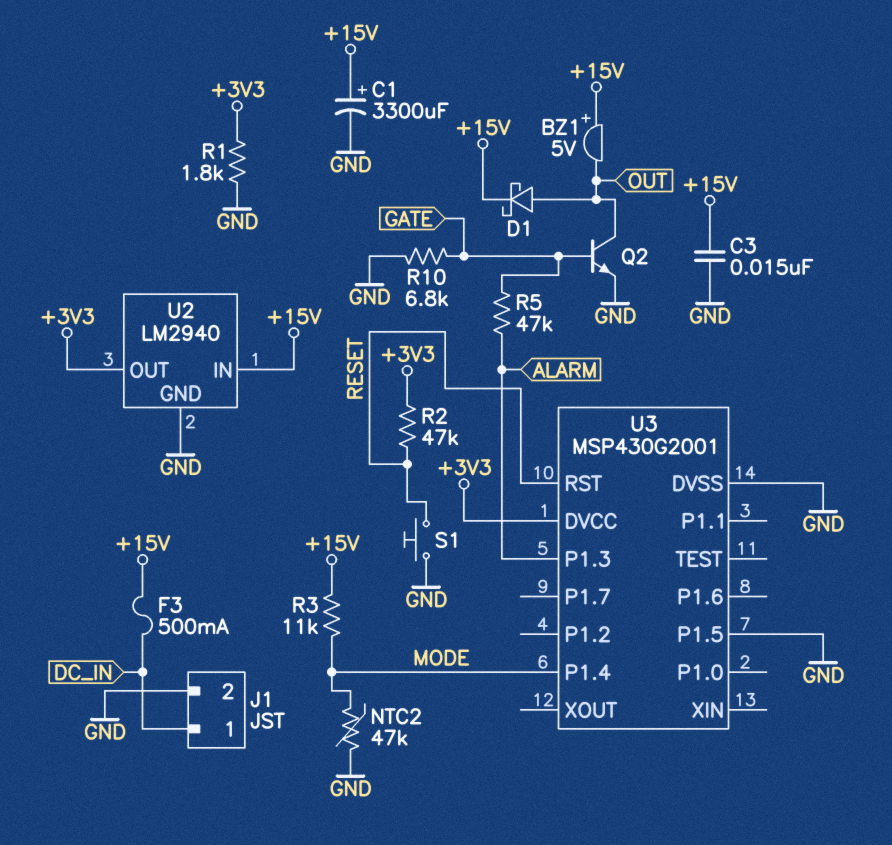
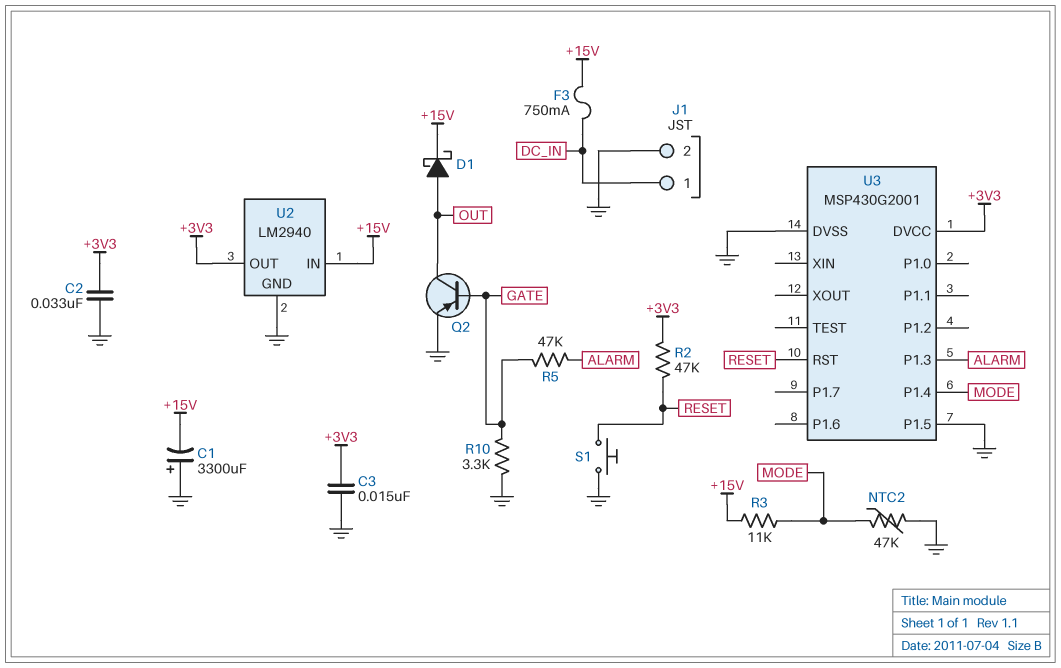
BZ1: buzzer 5V (plus +15V, minus OUT) -> none
C1: 3300uF (plus +15V, minus GND) -> 3300uF (plus GND, minus +15V)
C2: none -> 33nF (+3V3, GND)
C3: 15nF (+15V, GND) -> 15nF (+3V3, GND)
F3: 500mA (+15V, DC_IN) -> 750mA (+15V, DC_IN)
Q2: NPN (B GATE, C OUT, E GND) -> PNP (B GATE, C OUT, E GND)
R1: 1.8k (+3V3, GND) -> none
R10: 6.8k (GATE, GND) -> 3.3k (GATE, GND)

